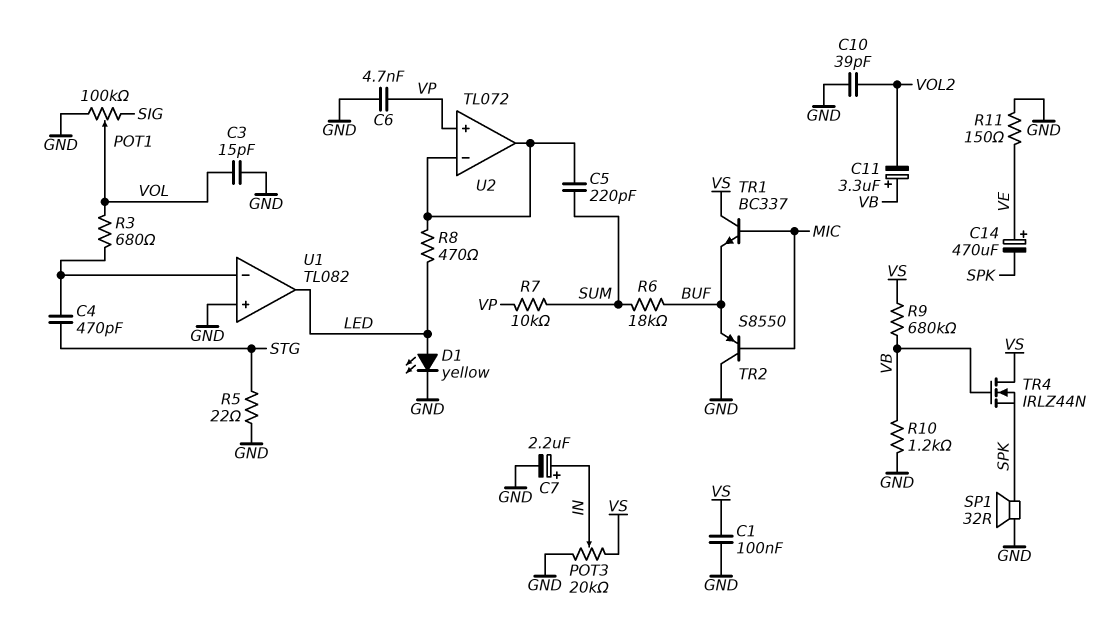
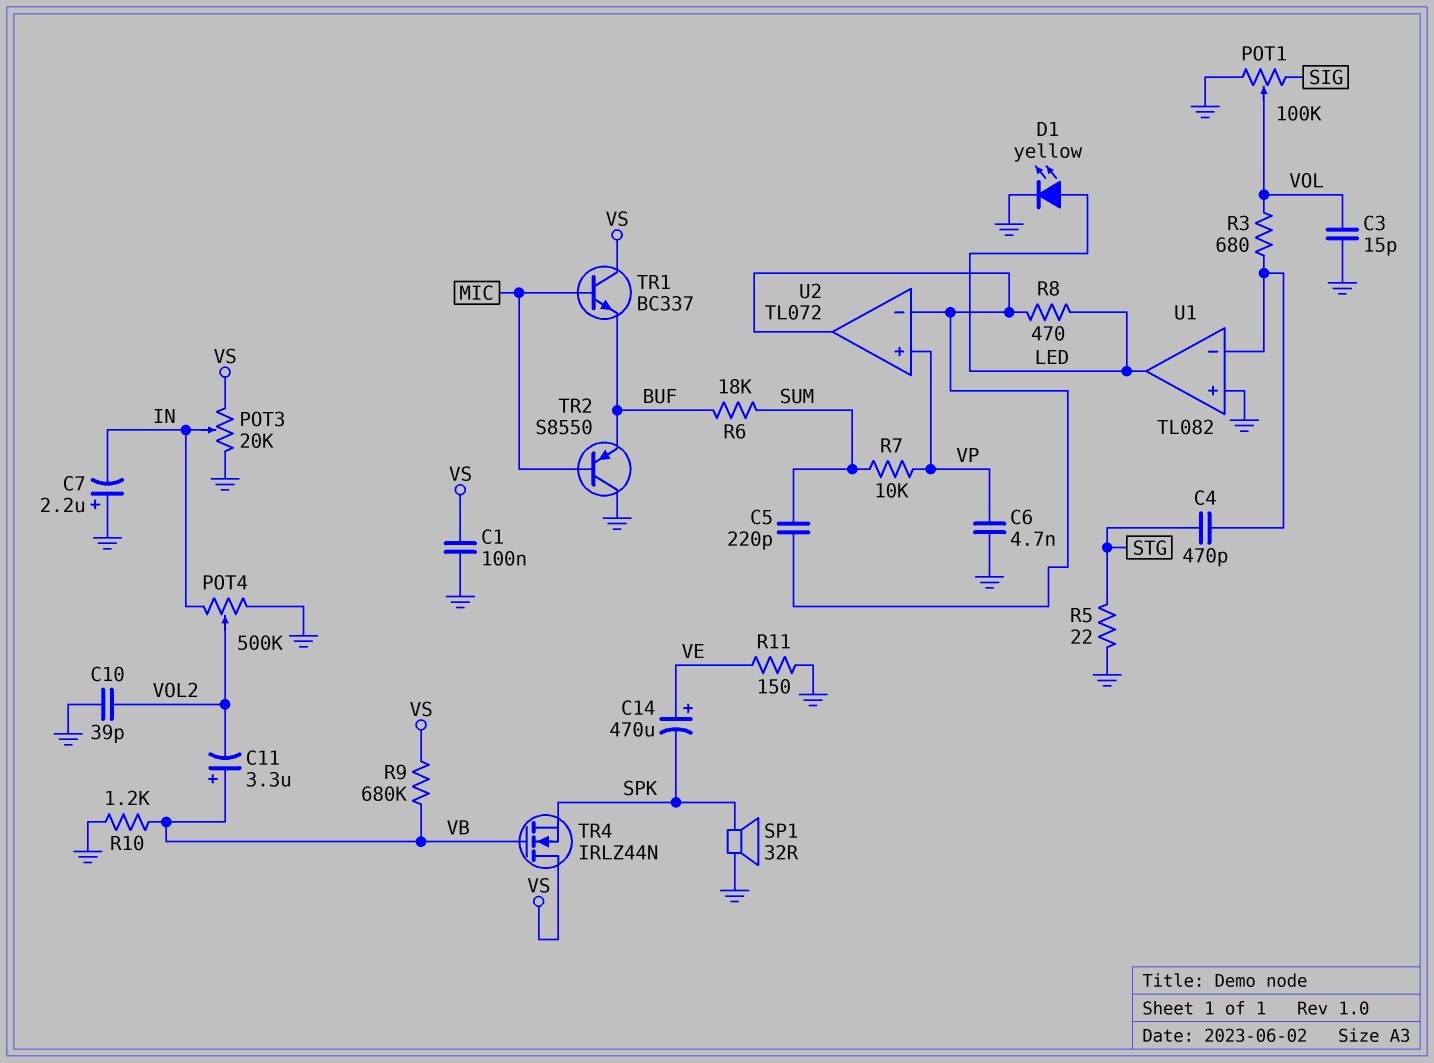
C7: 2.2uF (plus IN, minus GND) -> 2.2uF (plus GND, minus IN)
POT4: none -> 500k (GND, IN, wiper VOL2)

